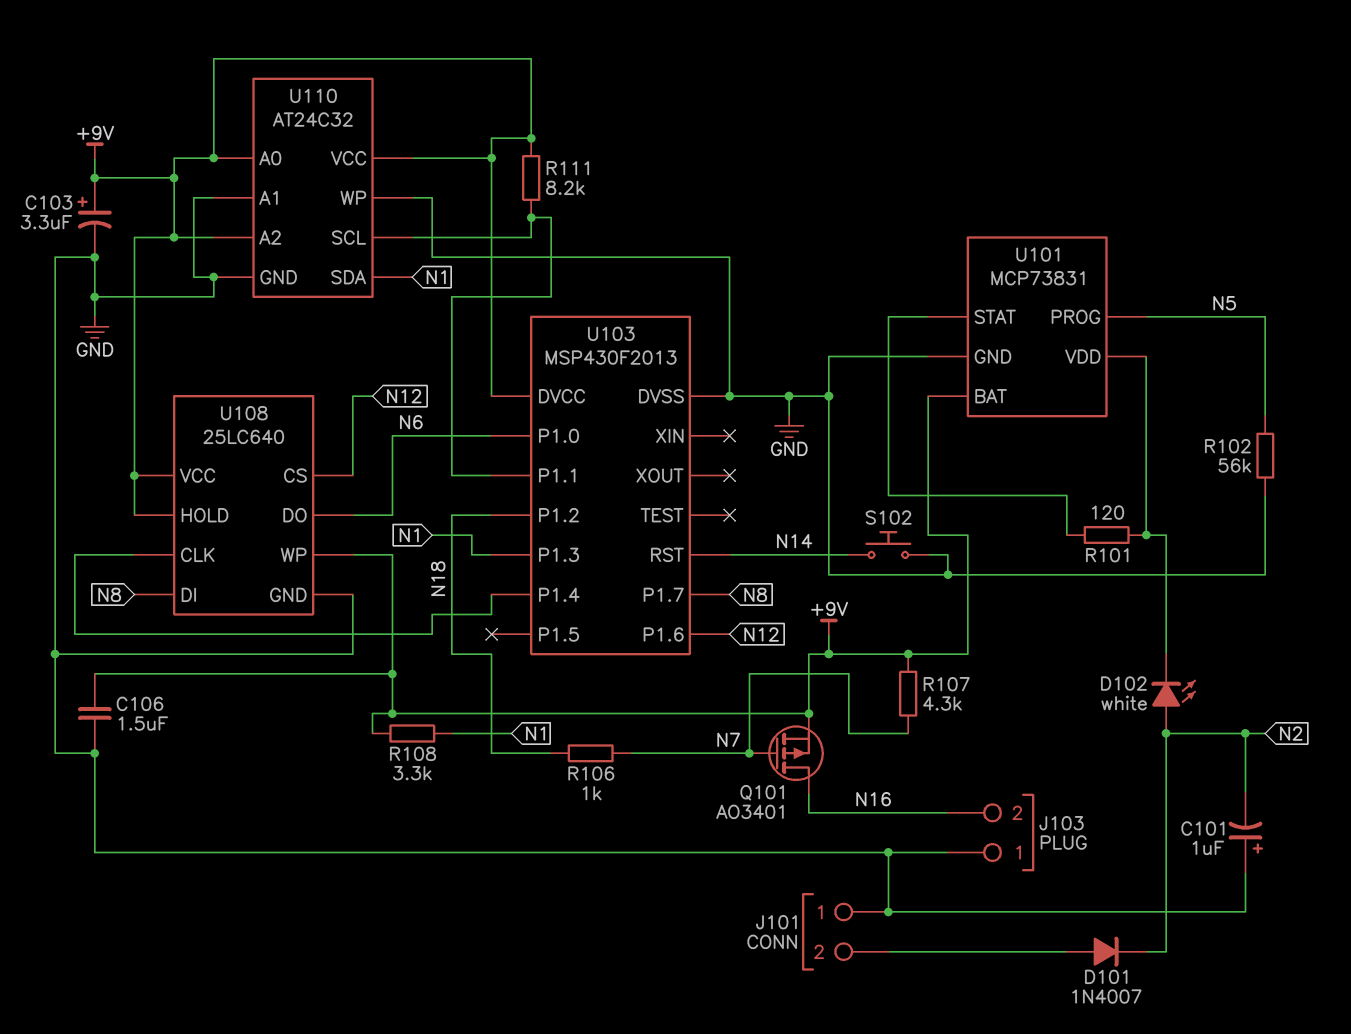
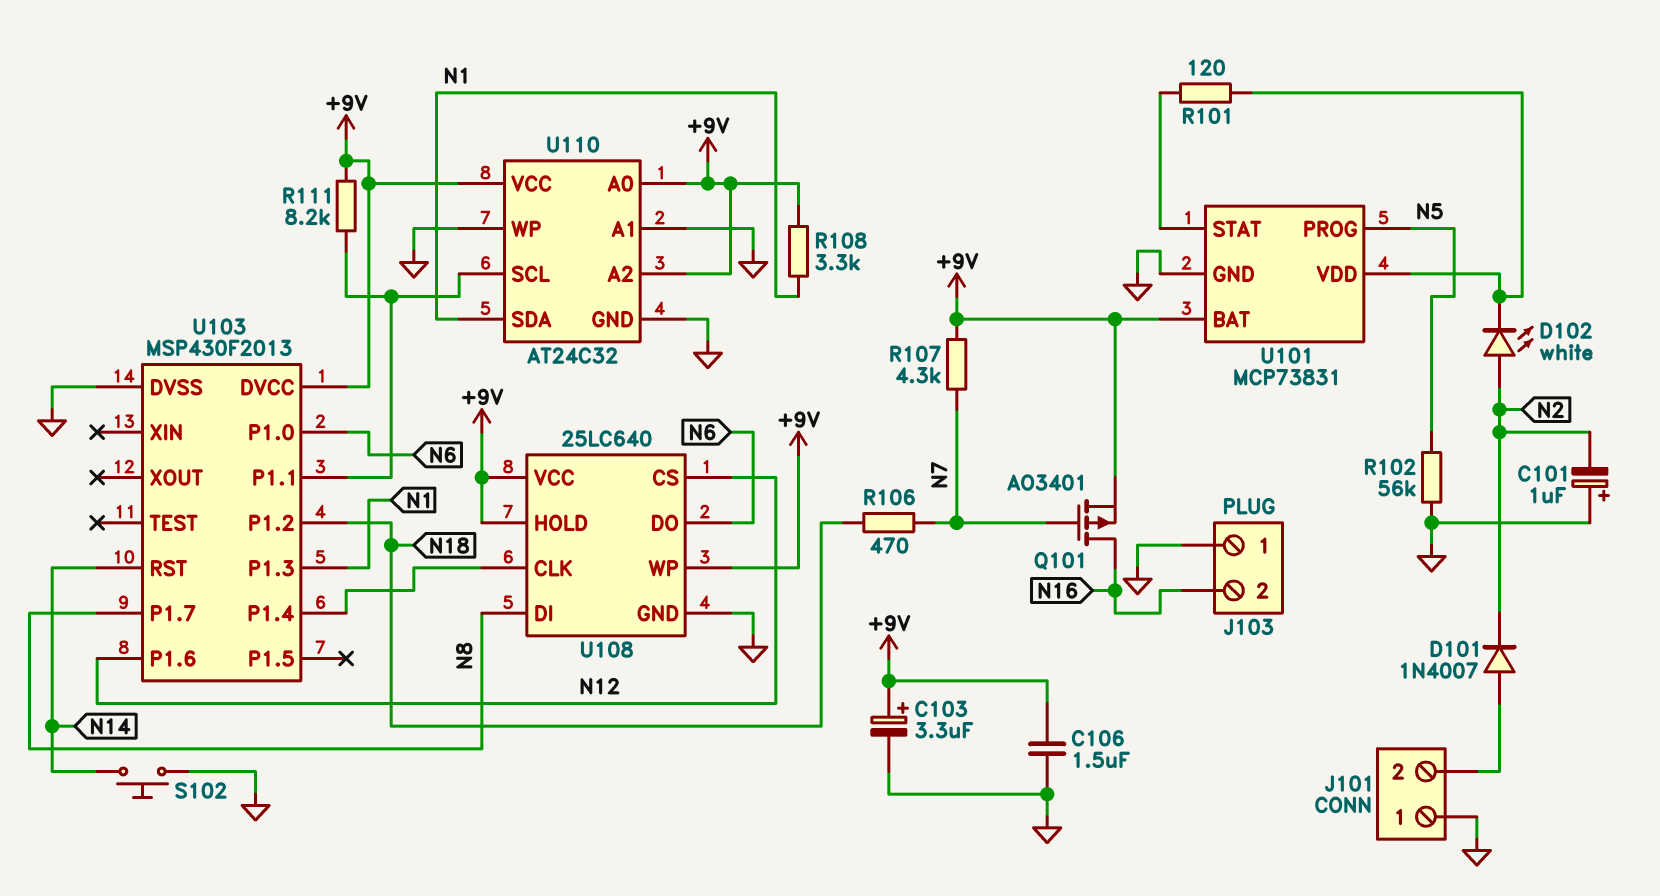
R106: 1k (N7, N18) -> 470 (N7, N18)

